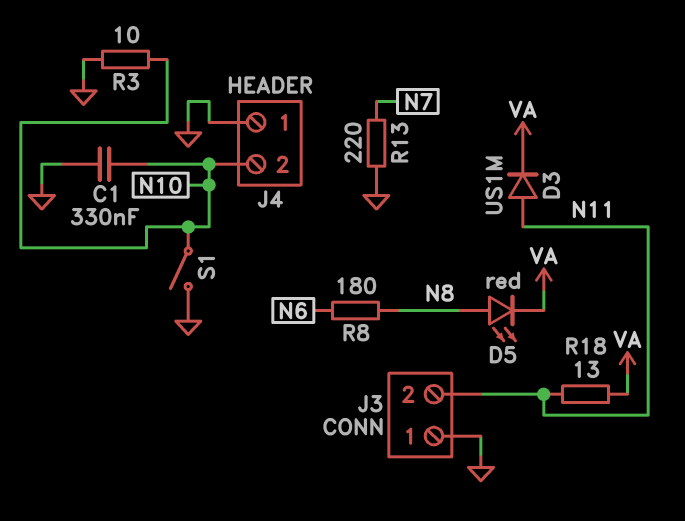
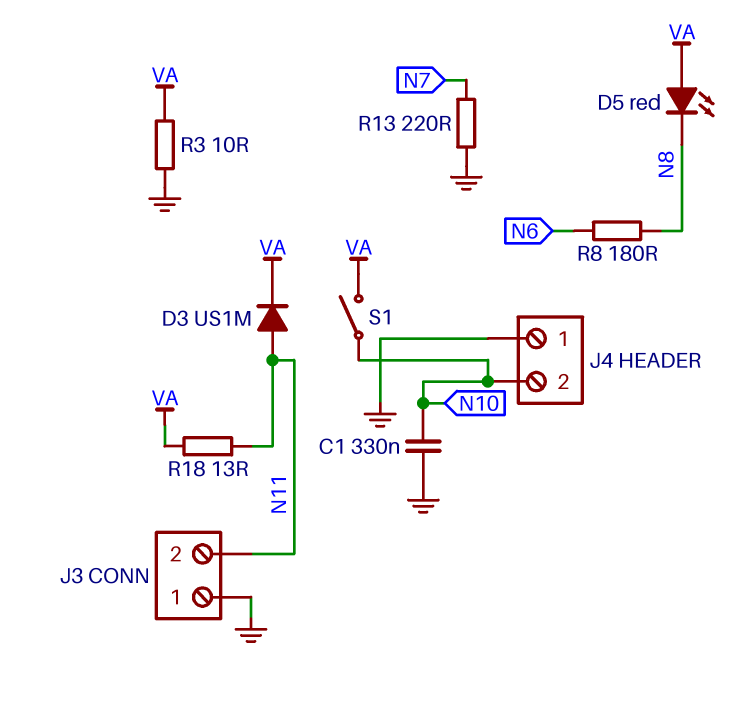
D5: LED red (A N8, K VA) -> LED red (A VA, K N8)
R3: 10 (GND, N10) -> 10 (GND, VA)
S1: switch (GND, N10) -> switch (N10, VA)

